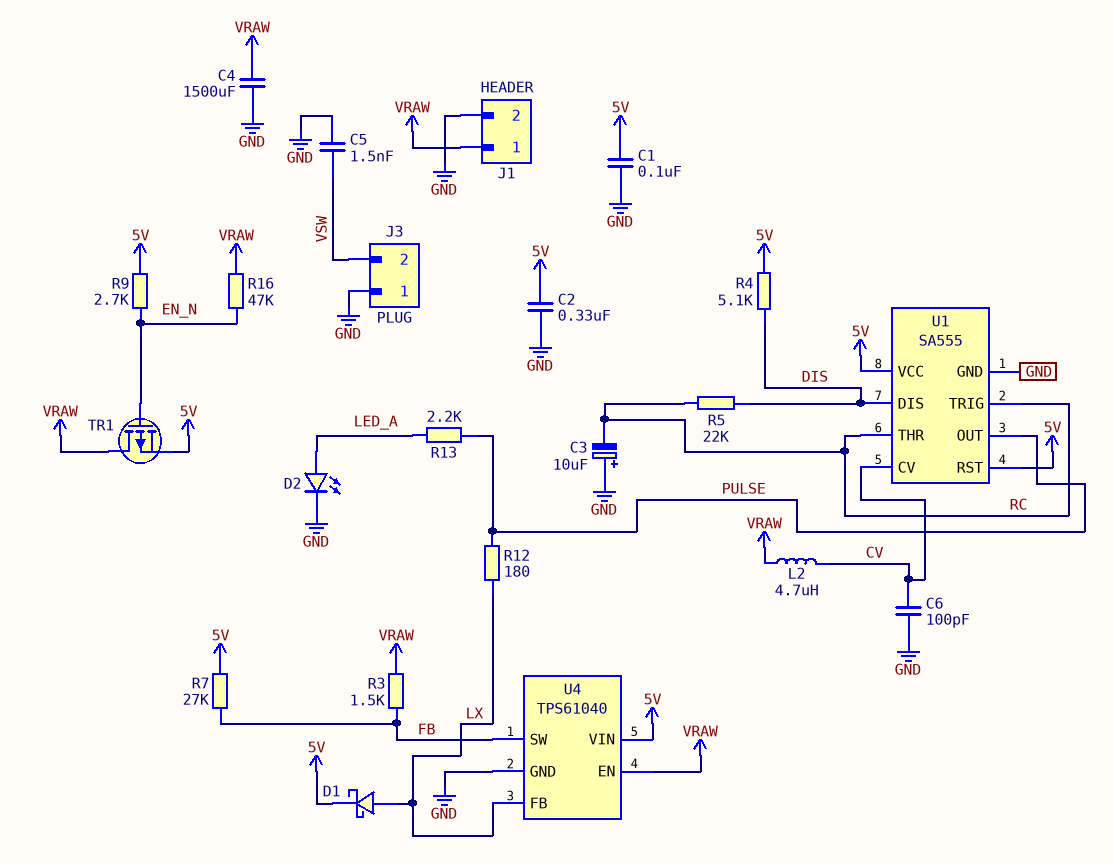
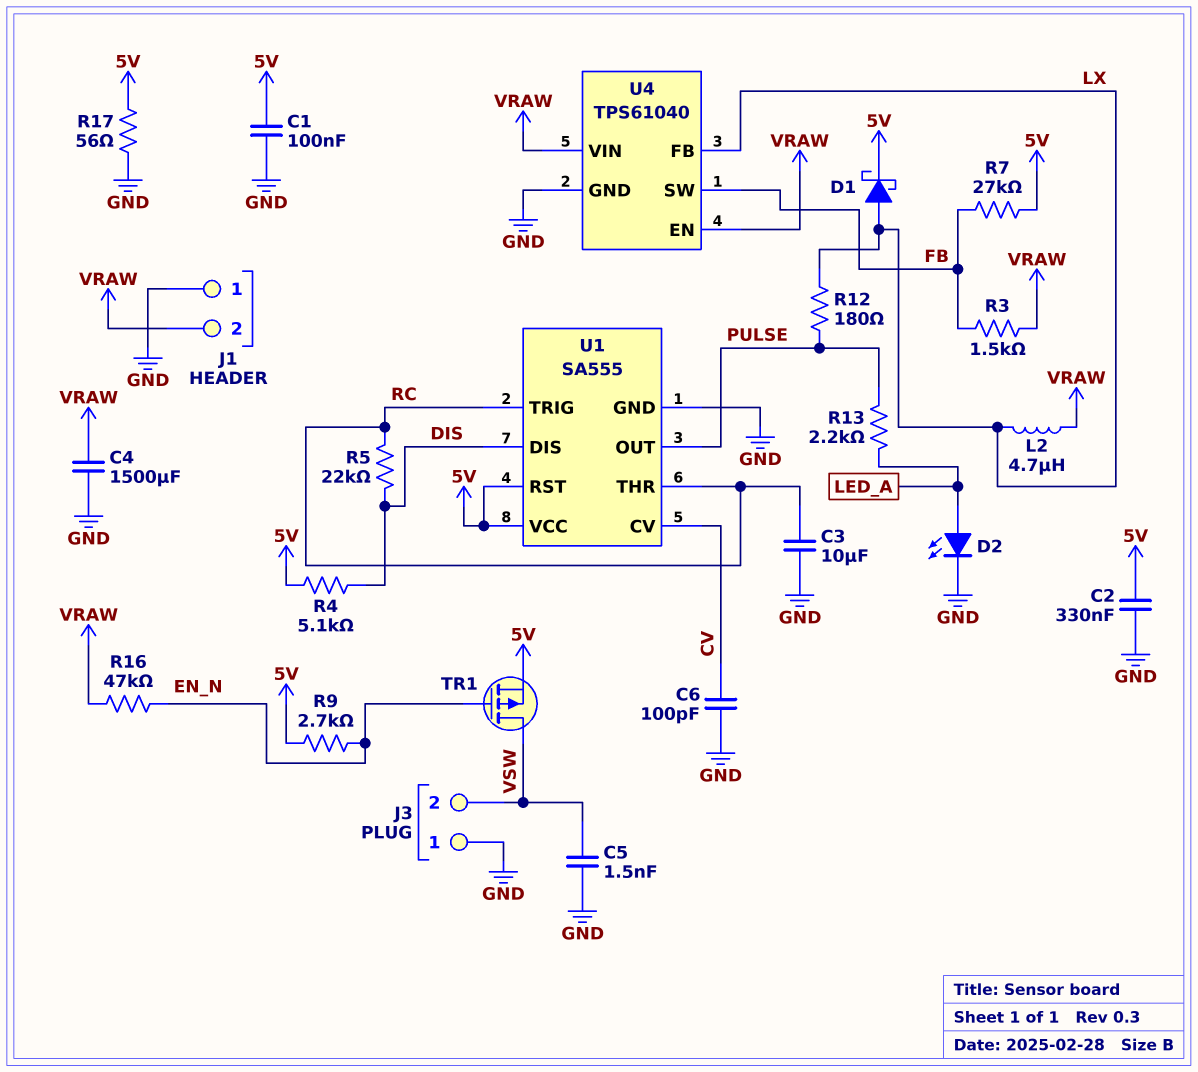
C3: 10uF (plus GND, minus RC) -> 10uF (GND, RC)
J1 pin 1: VRAW -> GND
J1 pin 2: GND -> VRAW
L2: 4.7uH (CV, VRAW) -> 4.7uH (LX, VRAW)
R17: none -> 56 (5V, GND)
TR1: PMOS (G EN_N, D VRAW, S 5V) -> PMOS (G EN_N, D VSW, S 5V)
U4 pin VIN: 5V -> VRAW

